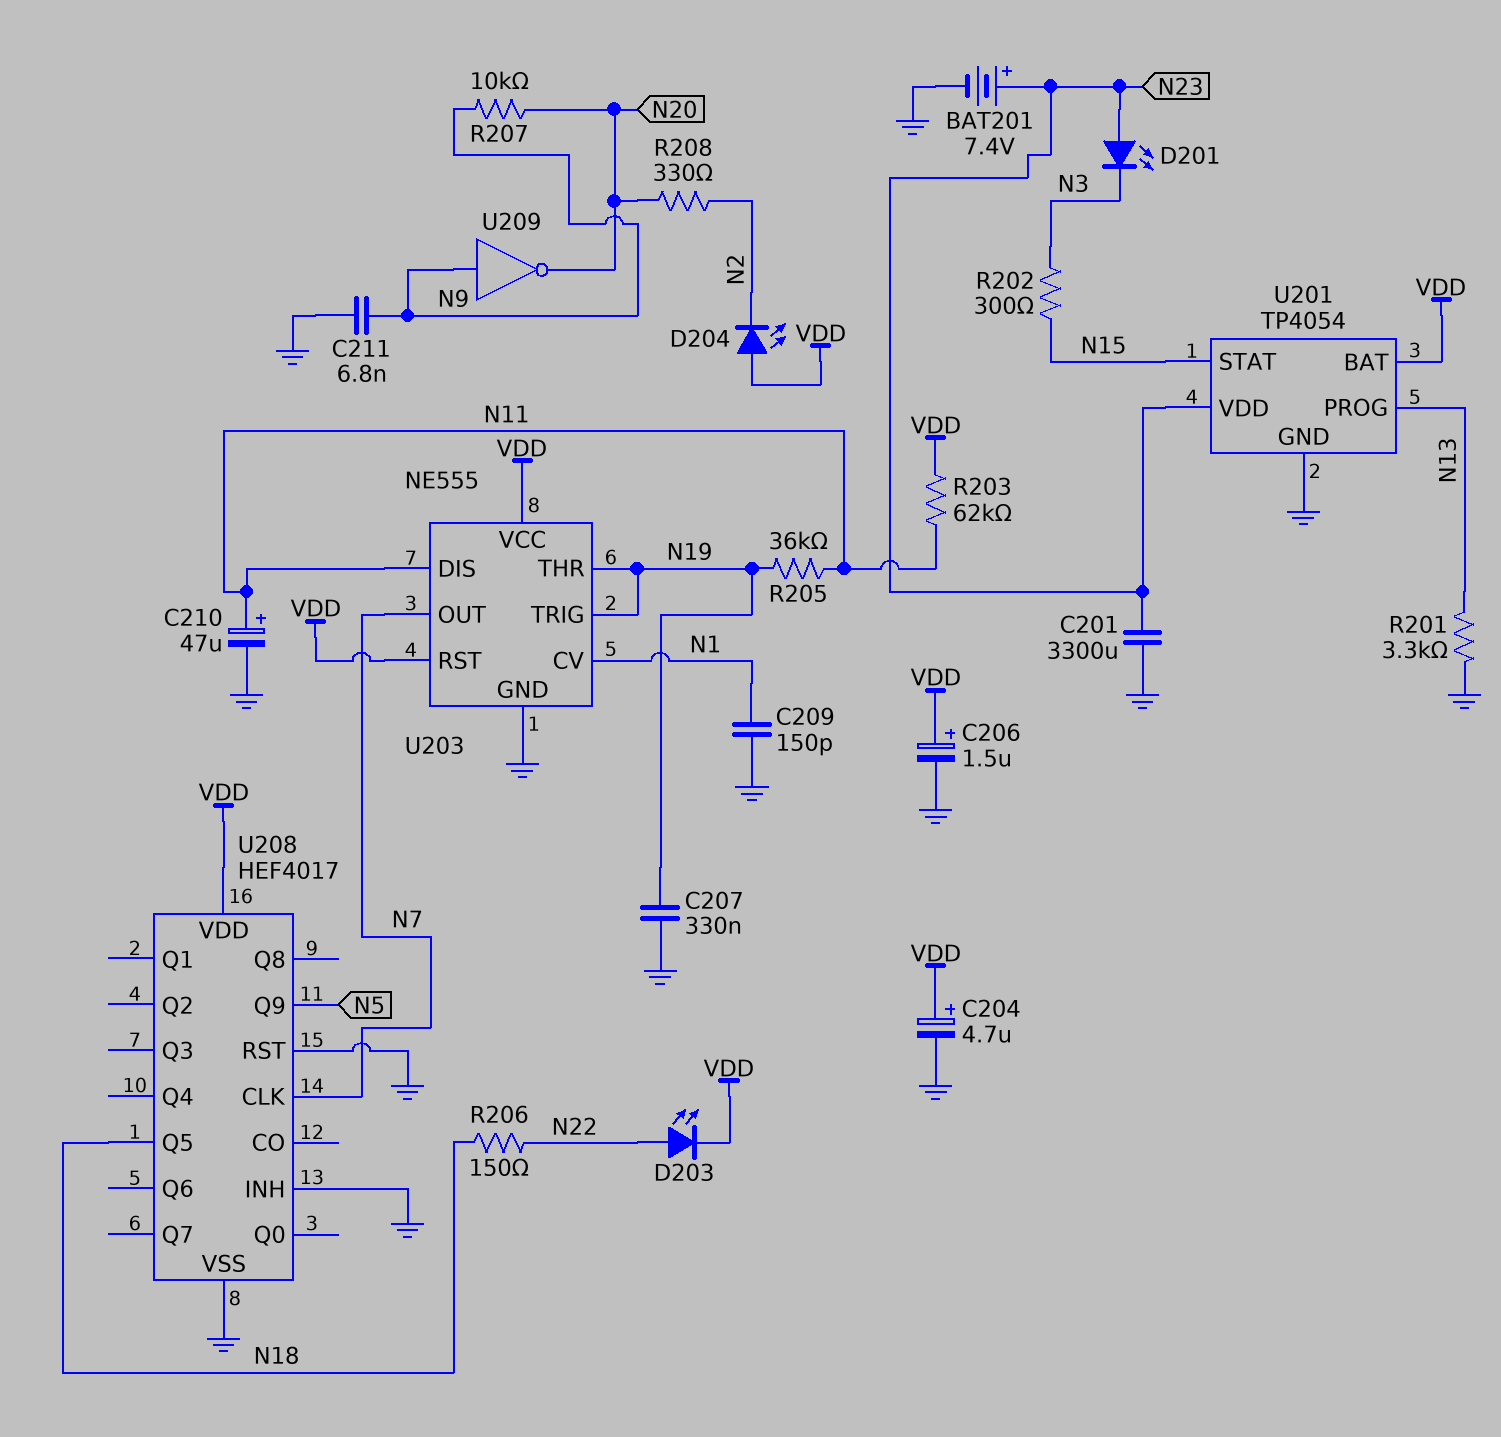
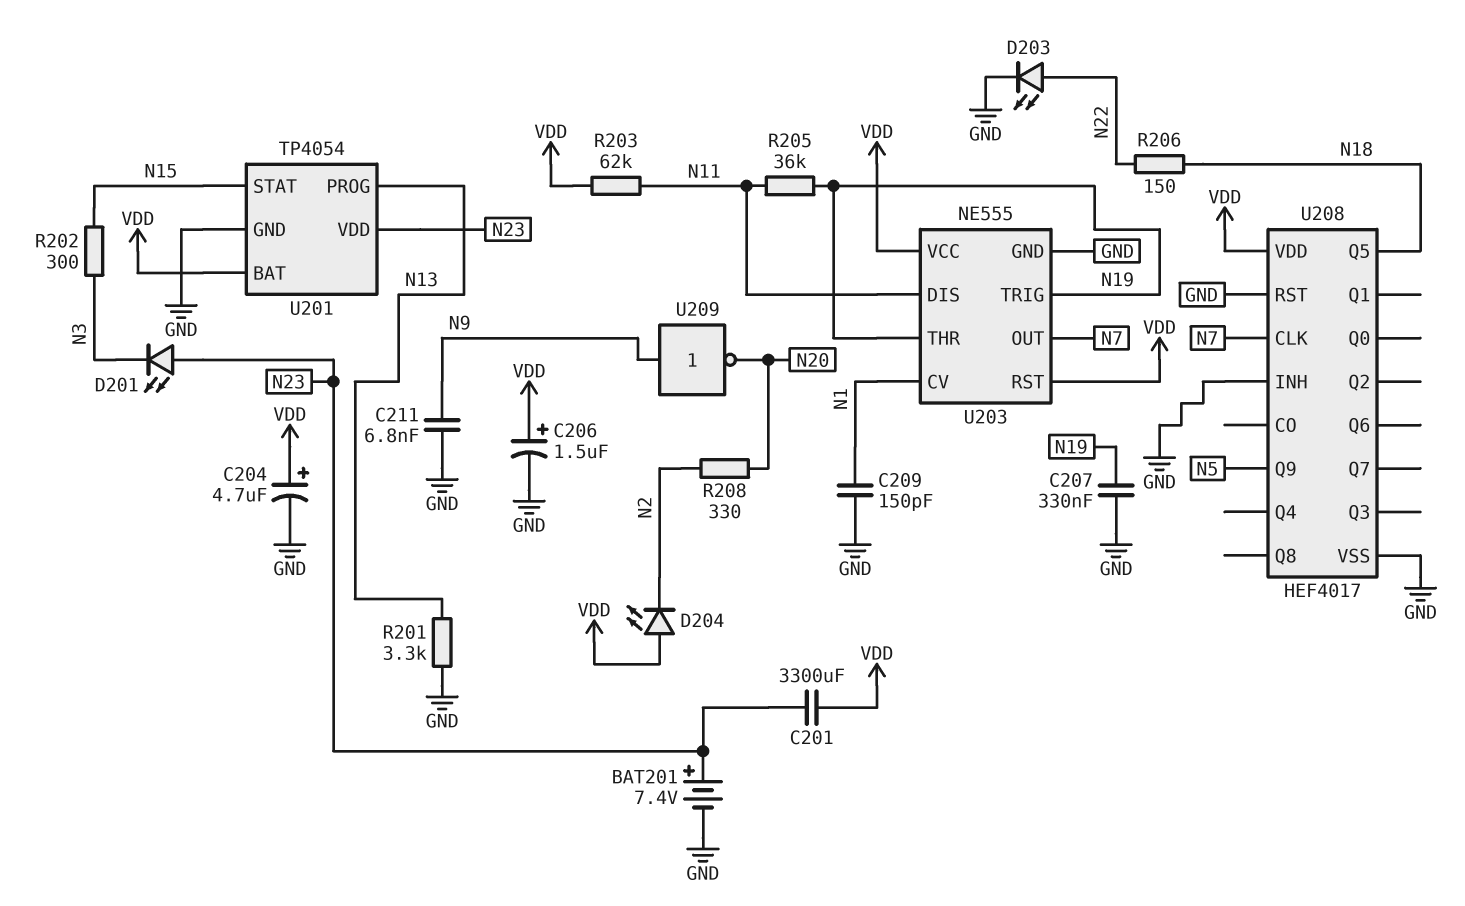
C201: 3300uF (GND, N23) -> 3300uF (N23, VDD)
C210: 47uF (plus N11, minus GND) -> none
D203: LED (A N22, K VDD) -> LED (A N22, K GND)
R207: 10k (N9, N20) -> none

